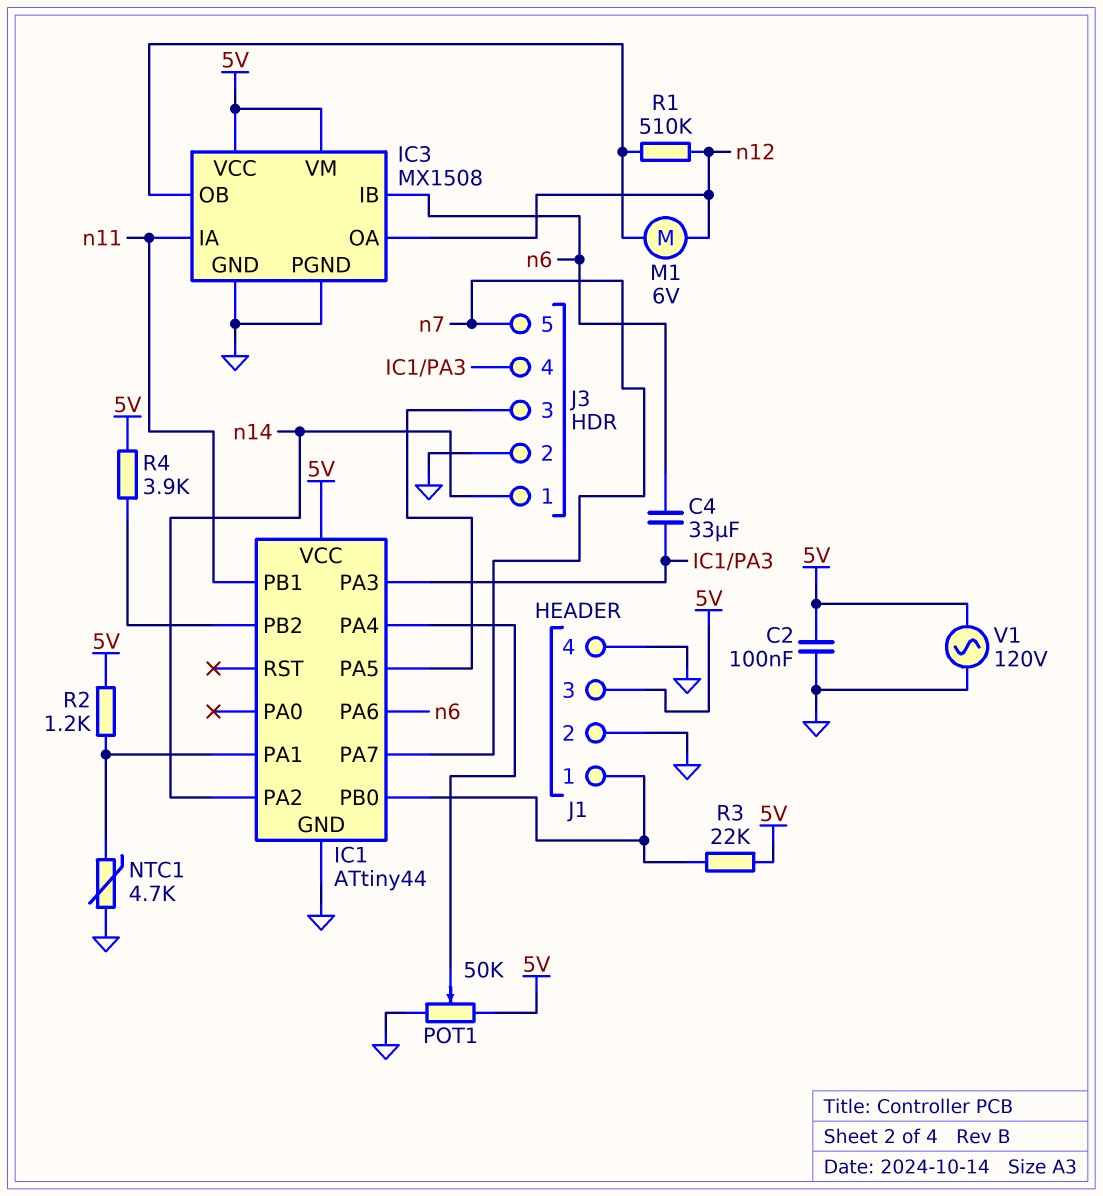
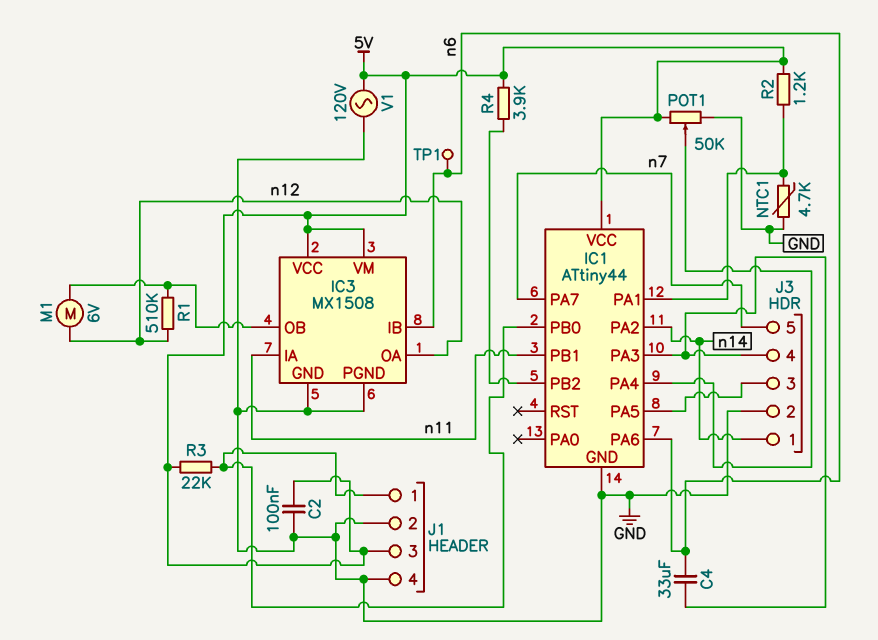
TP1: none -> test point (n6)

